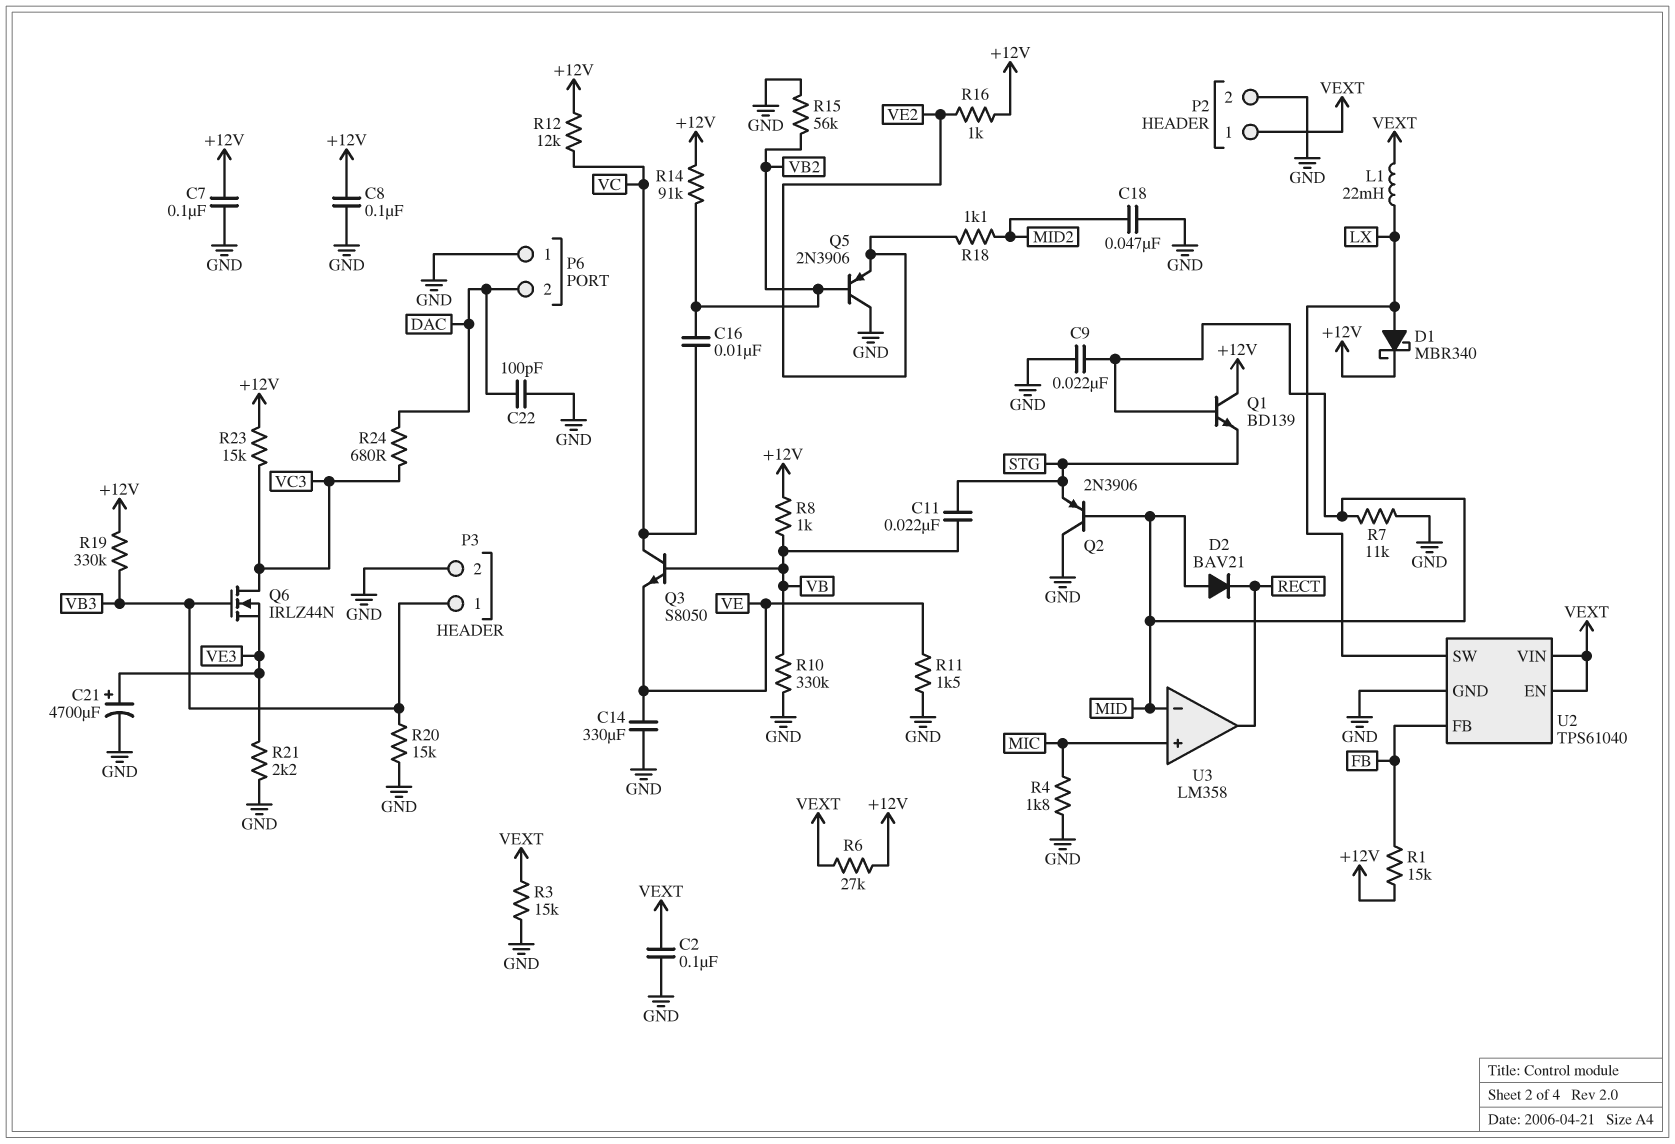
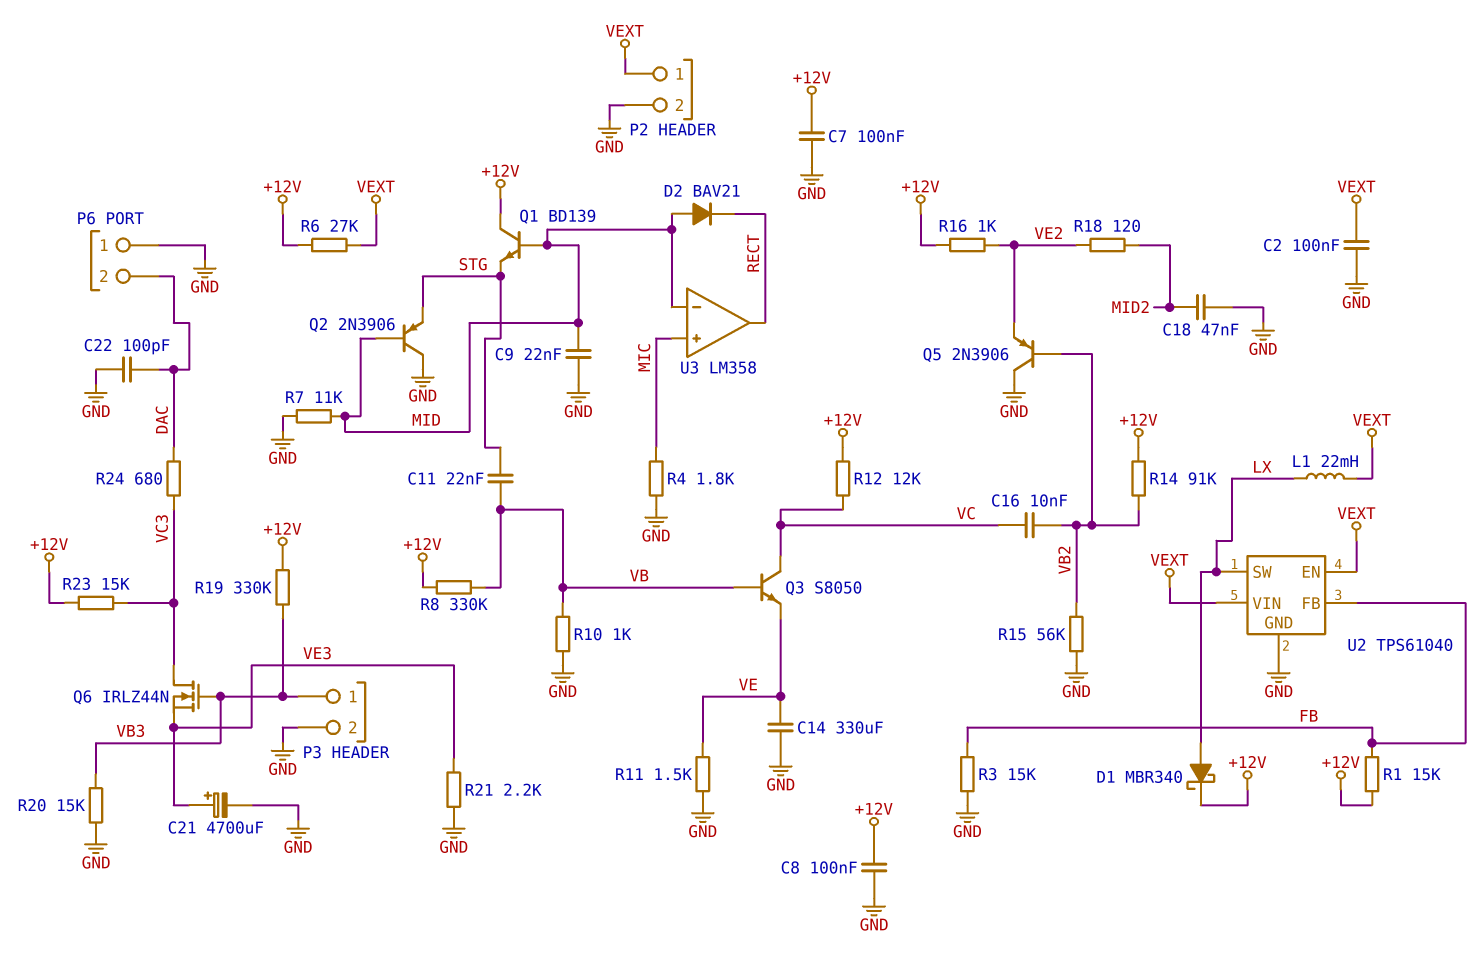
R3: 15k (GND, VEXT) -> 15k (FB, GND)
R8: 1k (+12V, VB) -> 330k (+12V, VB)
R10: 330k (GND, VB) -> 1k (GND, VB)
R18: 1.1k (MID2, VE2) -> 120 (MID2, VE2)

